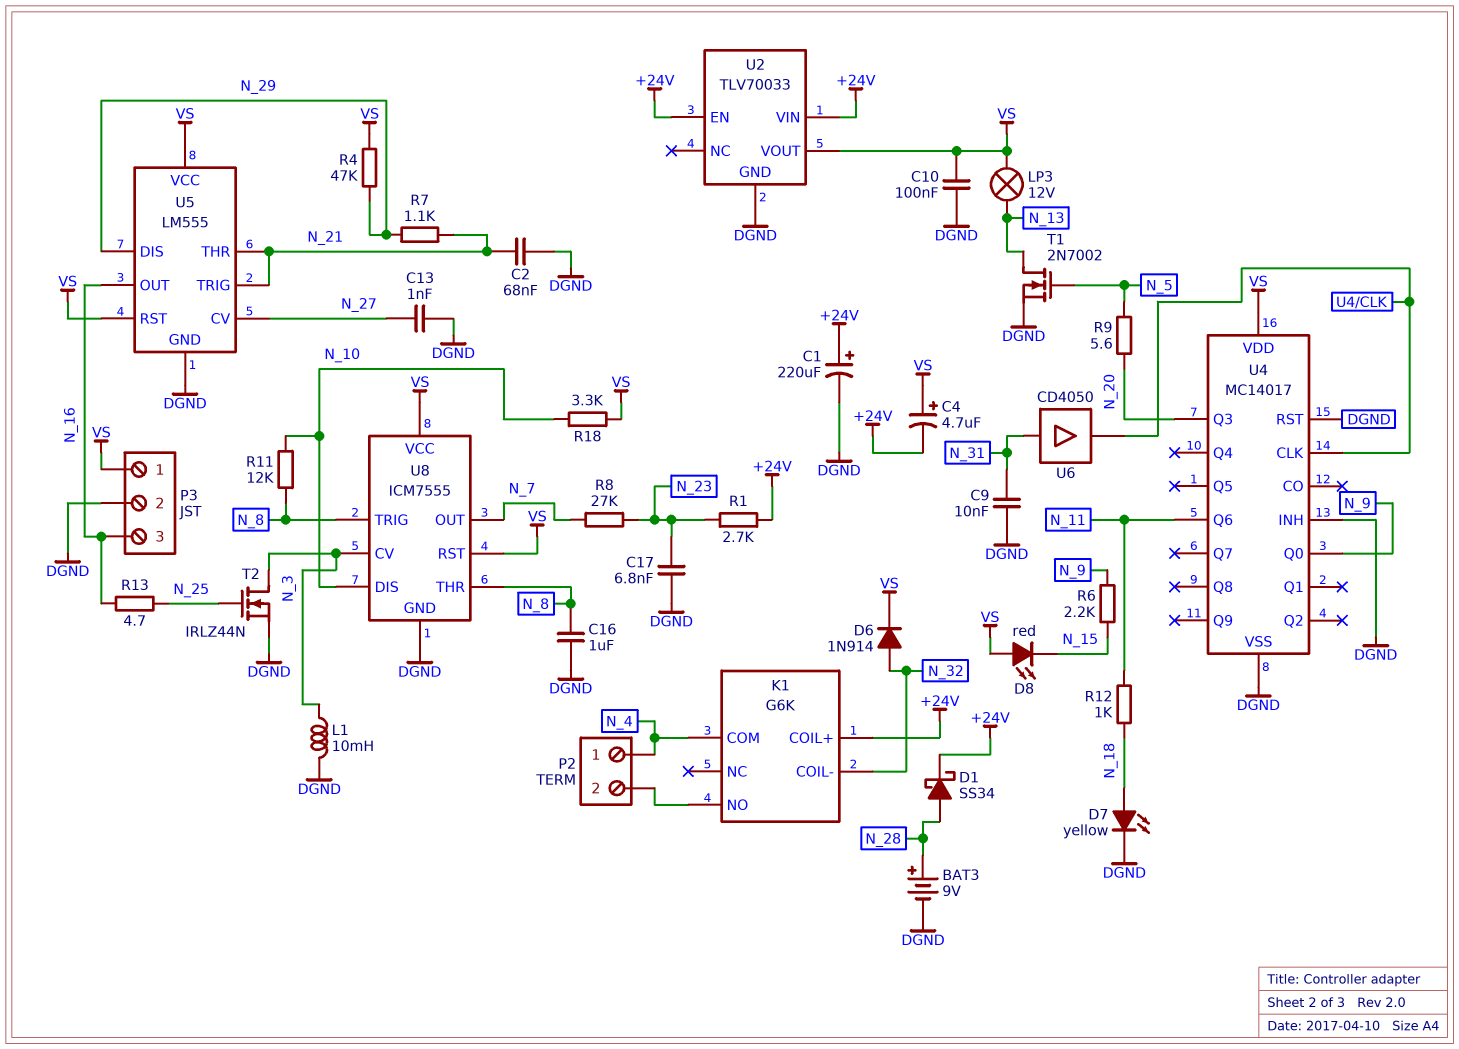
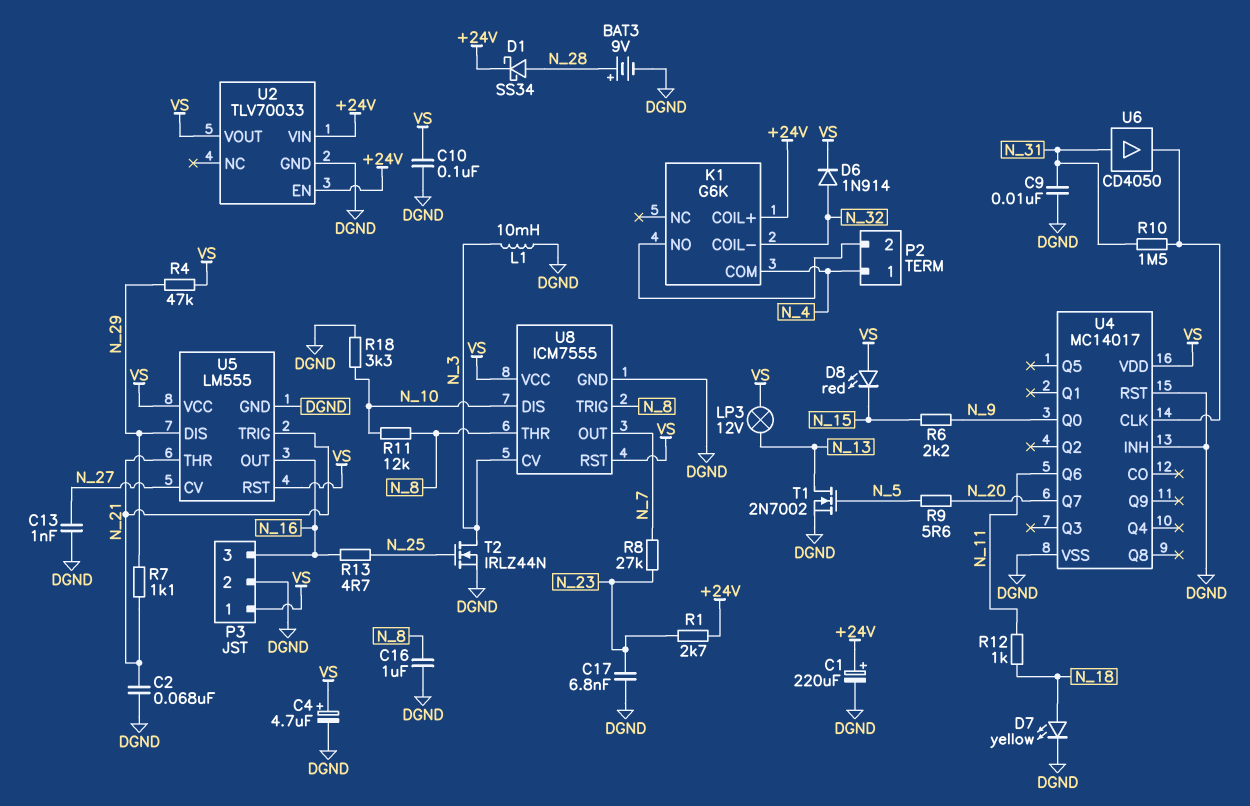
C4: 4.7uF (plus VS, minus +24V) -> 4.7uF (plus VS, minus DGND)
R10: none -> 1.5M (N_31, U4/CLK)
R18: 3.3k (N_10, VS) -> 3.3k (DGND, N_10)
U4 pin Q3: N_20 -> none
U4 pin Q7: none -> N_20

